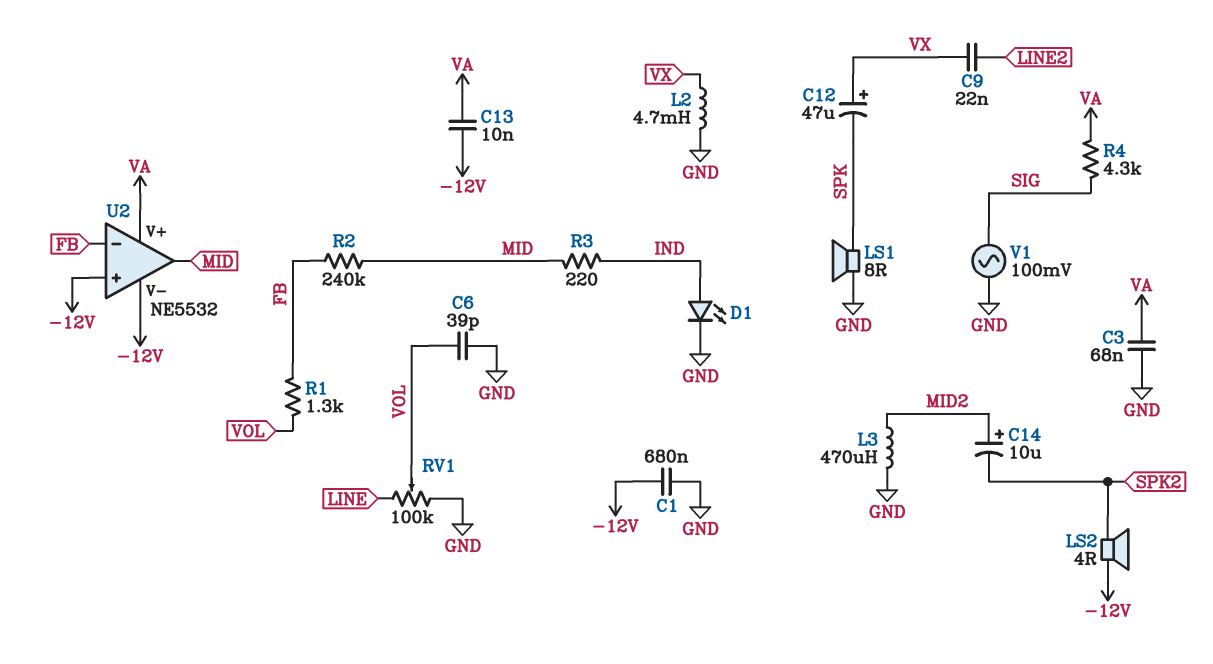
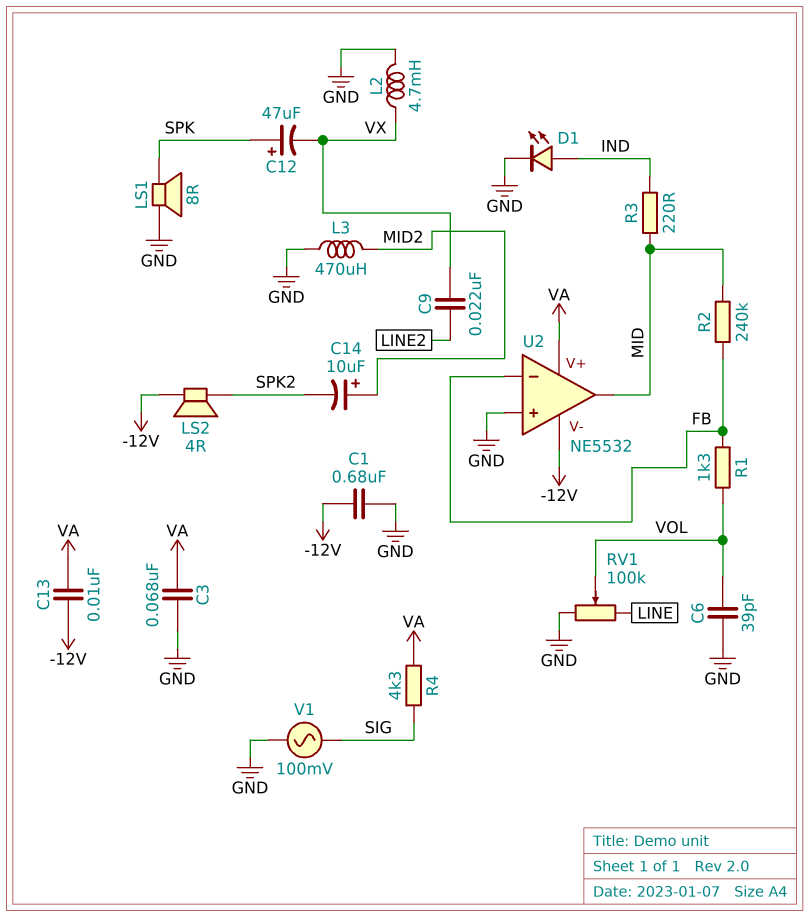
C12: 47uF (plus VX, minus SPK) -> 47uF (plus SPK, minus VX)
U2 pin in+: -12V -> GND

